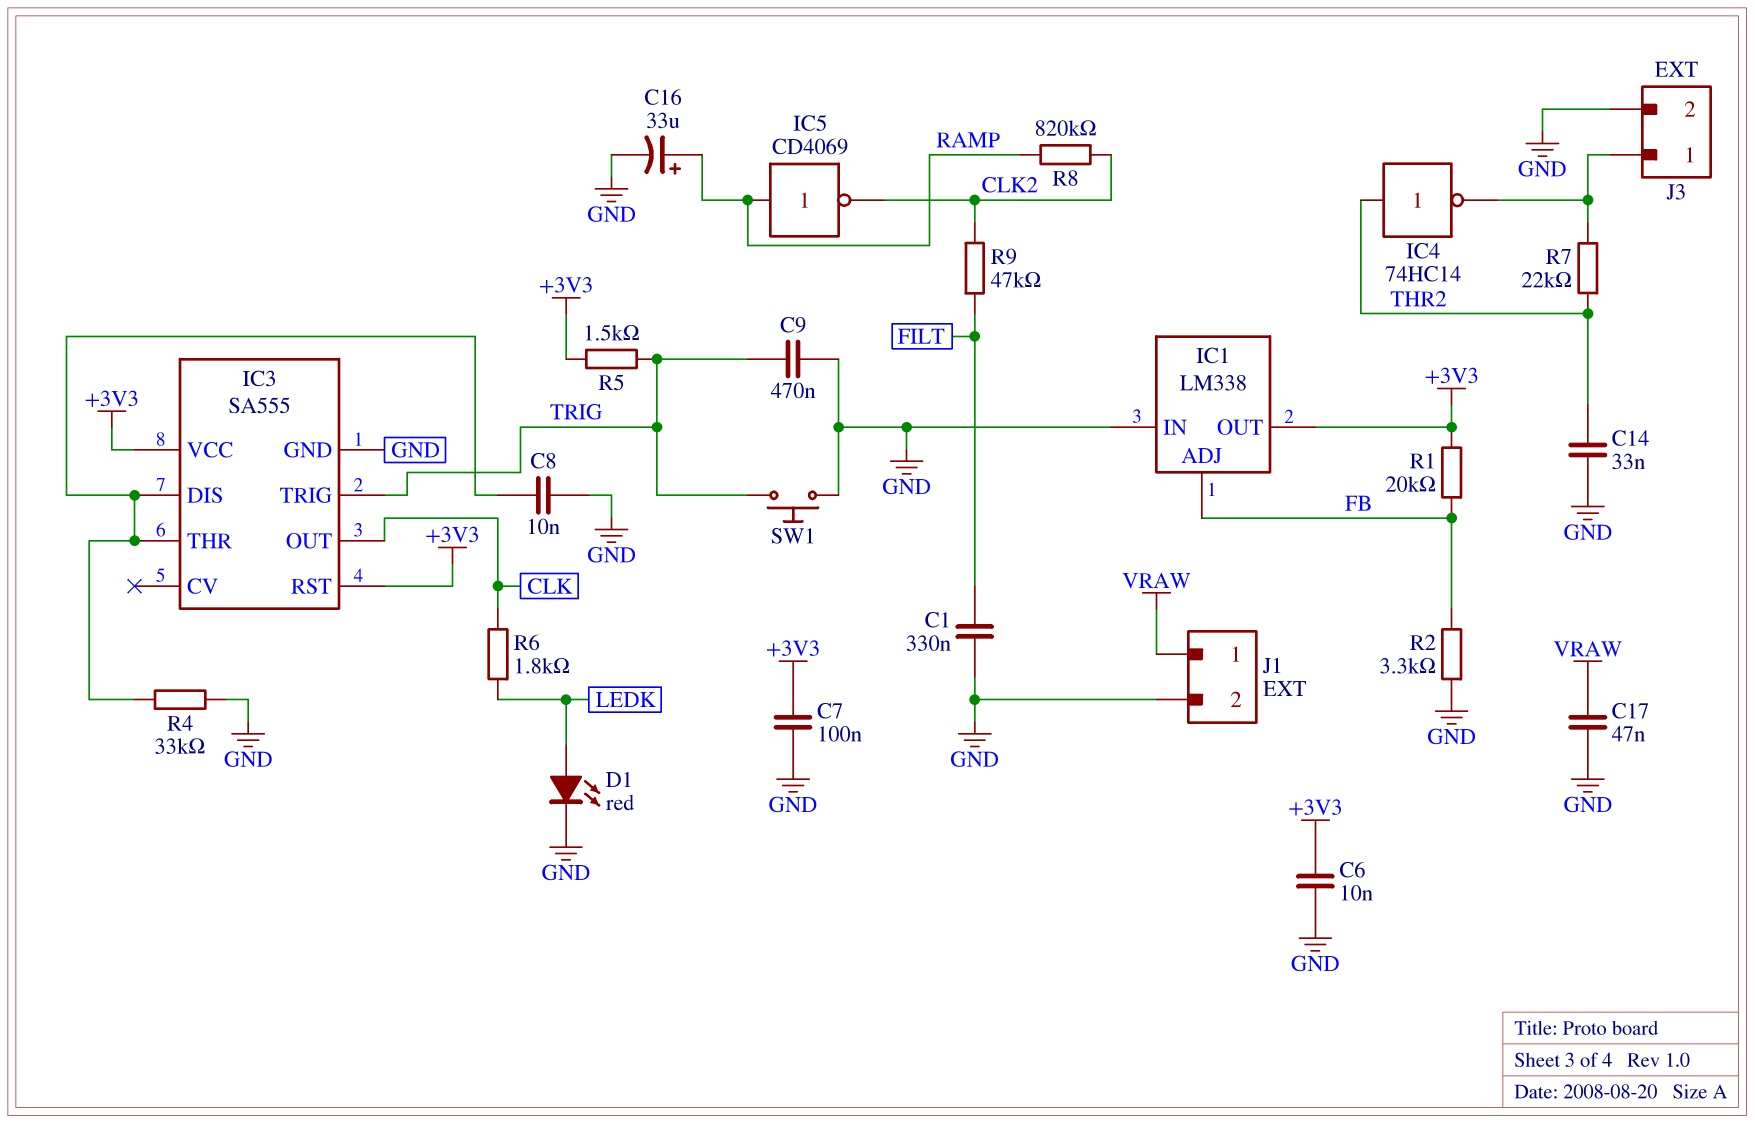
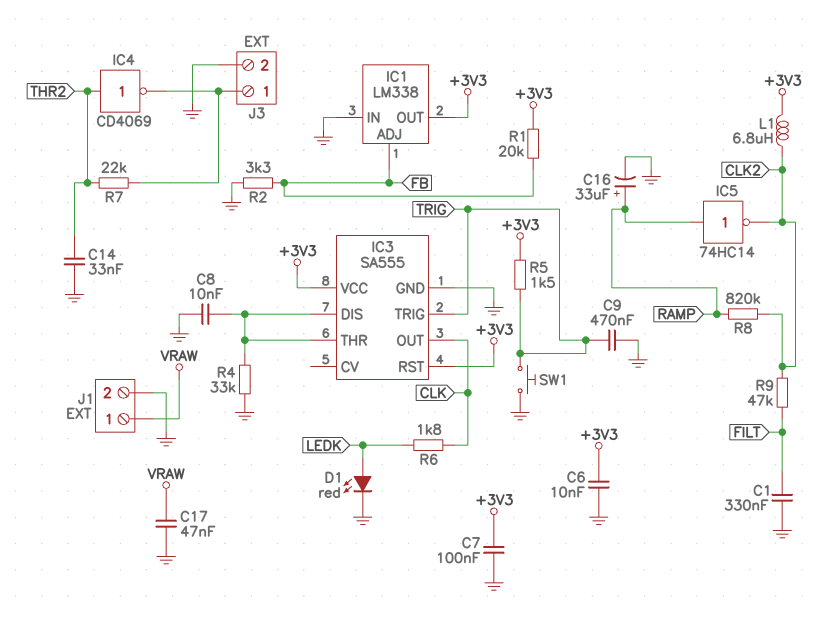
IC4: NOT 74HC14 (in THR2, out J3/1) -> NOT CD4069 (in THR2, out J3/1)
IC5: NOT CD4069 (in RAMP, out CLK2) -> NOT 74HC14 (in RAMP, out CLK2)
L1: none -> 6.8uH (+3V3, CLK2)

